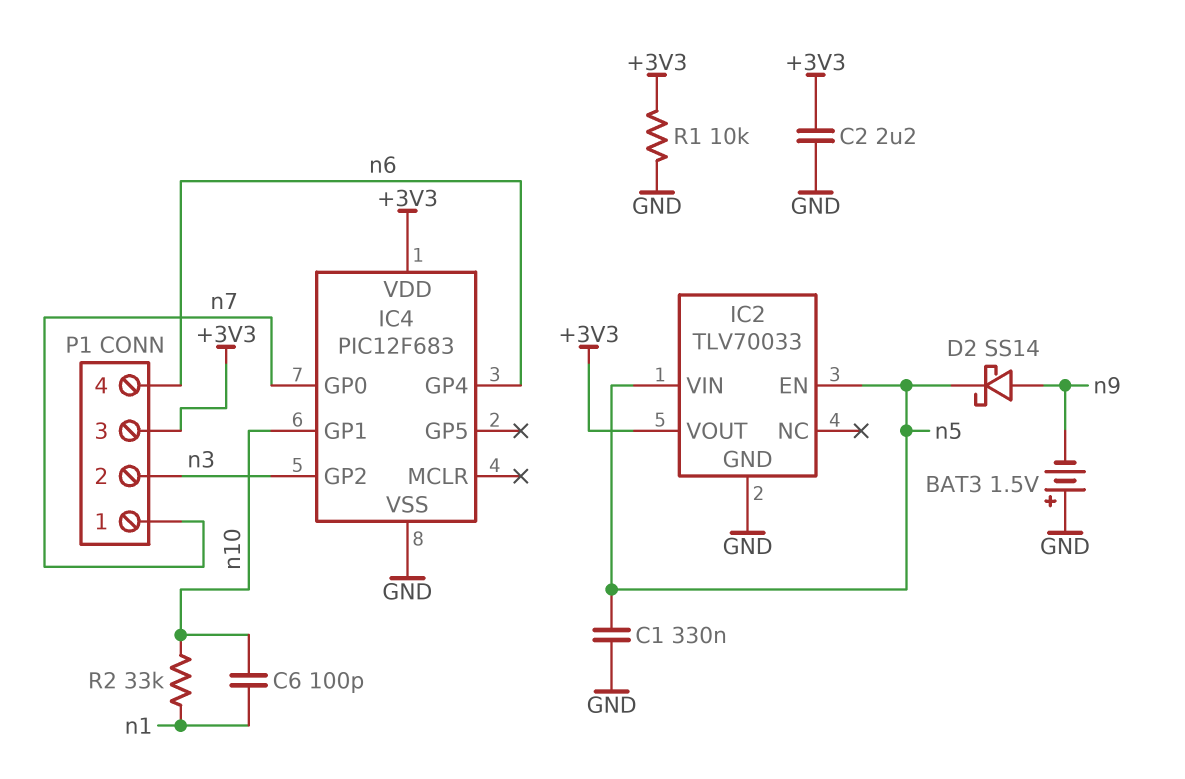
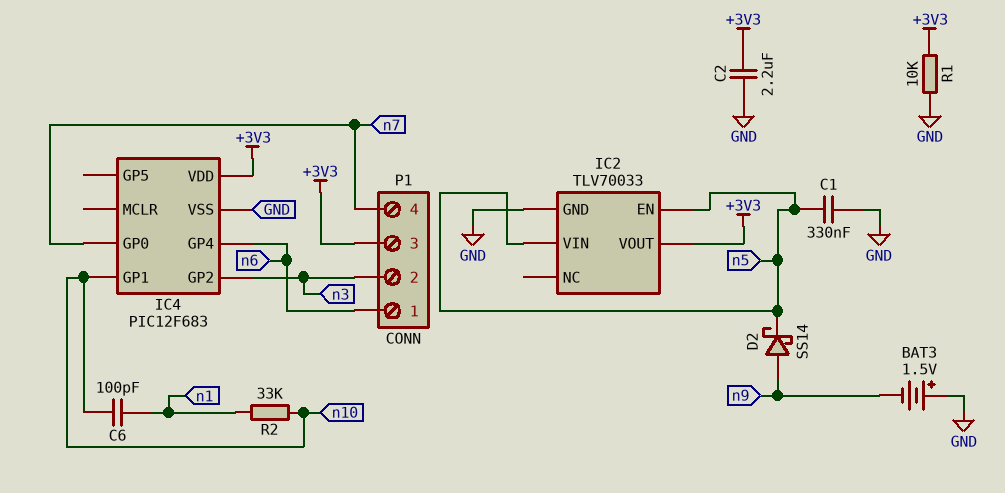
P1 pin 1: n7 -> n6
P1 pin 4: n6 -> n7

